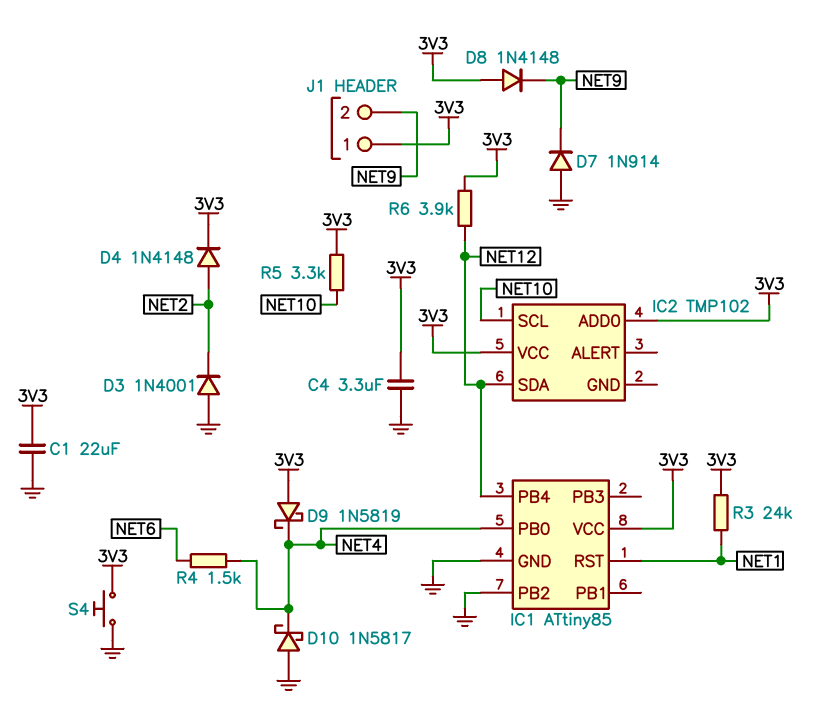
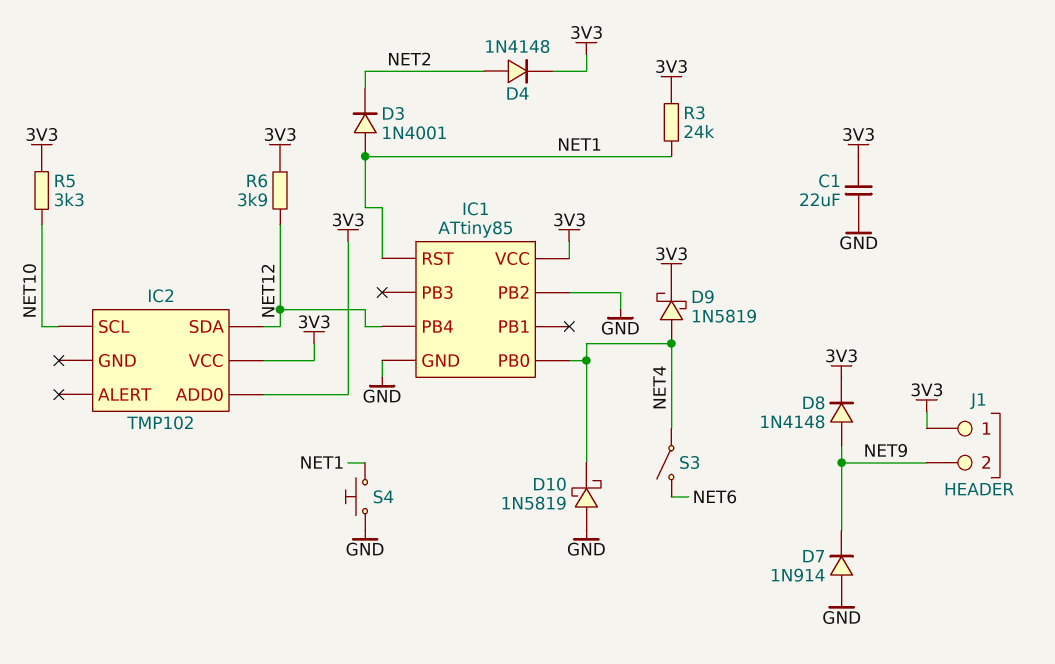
C4: 3.3uF (3V3, GND) -> none
D3: diode 1N4001 (A GND, K NET2) -> diode 1N4001 (A NET1, K NET2)
D8: diode 1N4148 (A 3V3, K NET9) -> diode 1N4148 (A NET9, K 3V3)
D9: schottky 1N5819 (A 3V3, K NET4) -> schottky 1N5819 (A NET4, K 3V3)
D10: schottky 1N5817 (A GND, K NET4) -> schottky 1N5819 (A GND, K NET4)
R4: 1.5k (NET4, NET6) -> none
S3: none -> switch (NET4, NET6)
S4: button (3V3, GND) -> button (GND, NET1)

